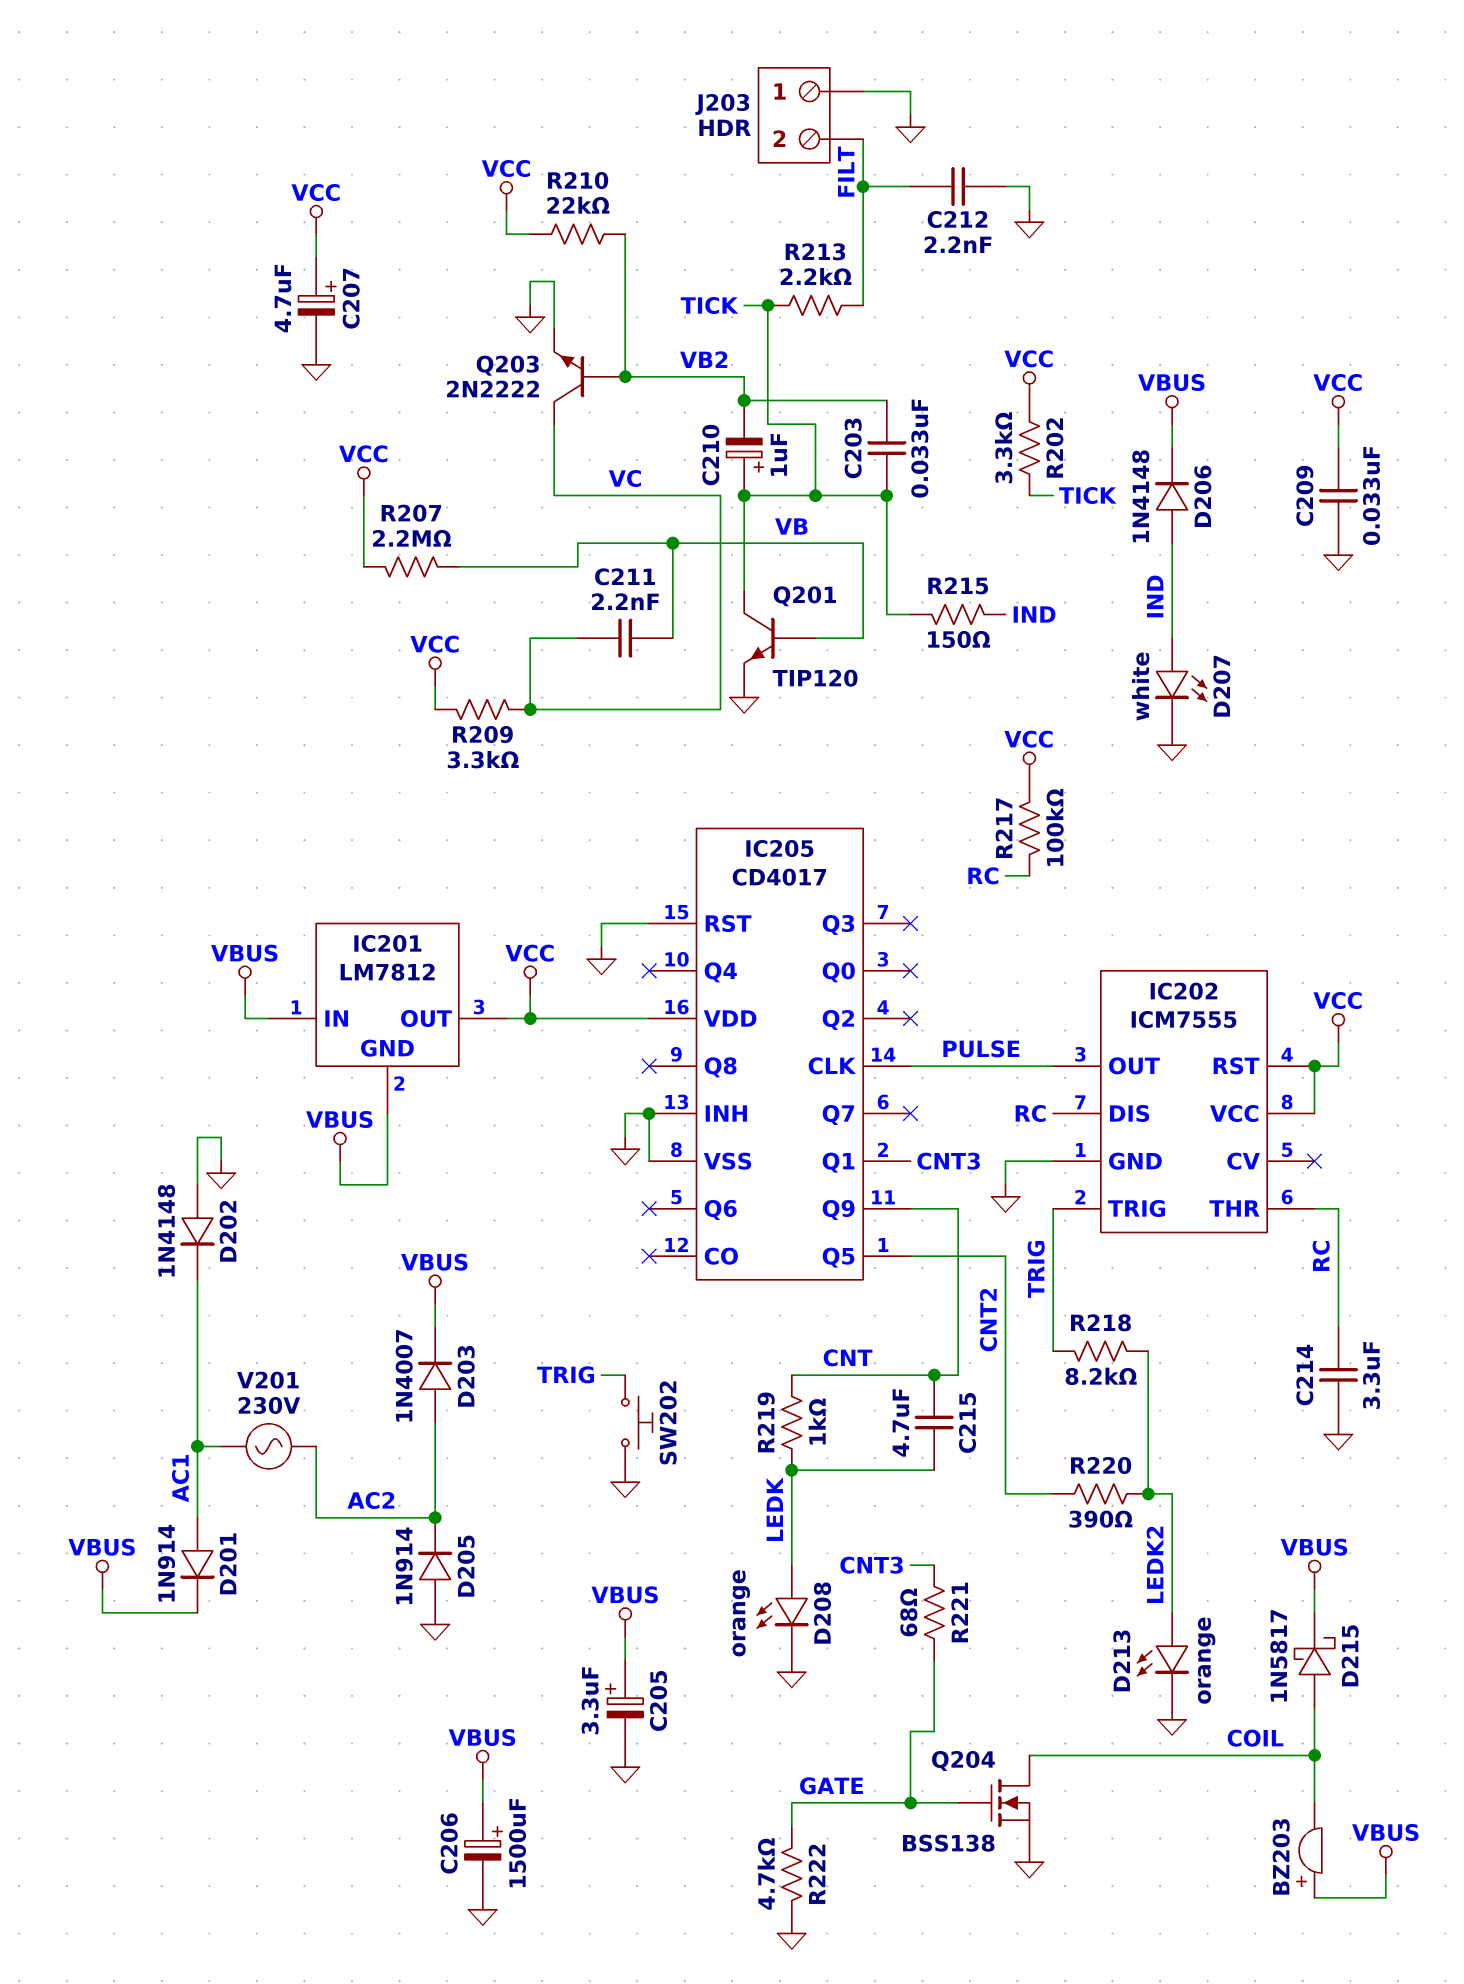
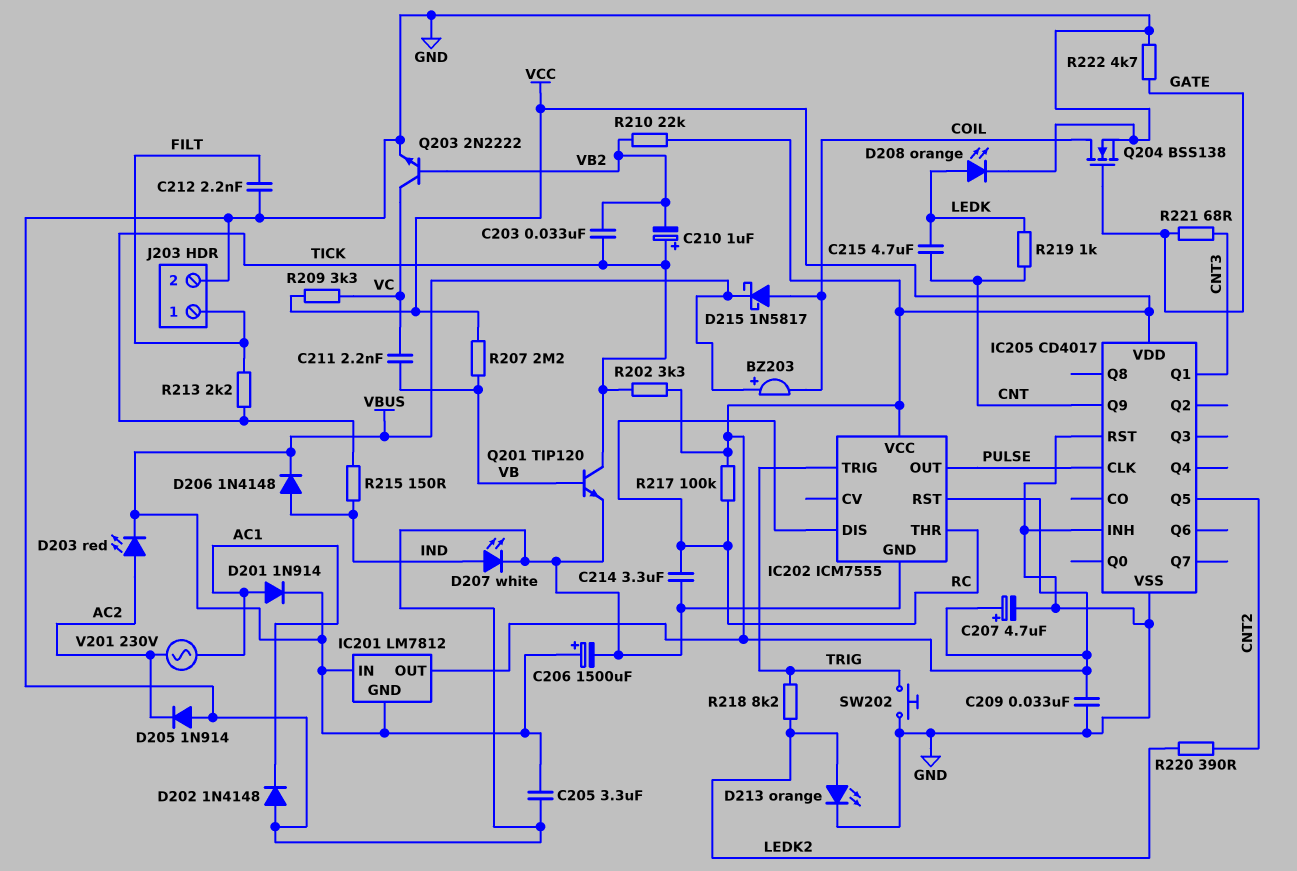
C205: 3.3uF (plus VBUS, minus GND) -> 3.3uF (GND, VBUS)
D203: diode 1N4007 (A AC2, K VBUS) -> LED red (A AC2, K VBUS)
J203 pin 1: GND -> FILT
J203 pin 2: FILT -> GND

